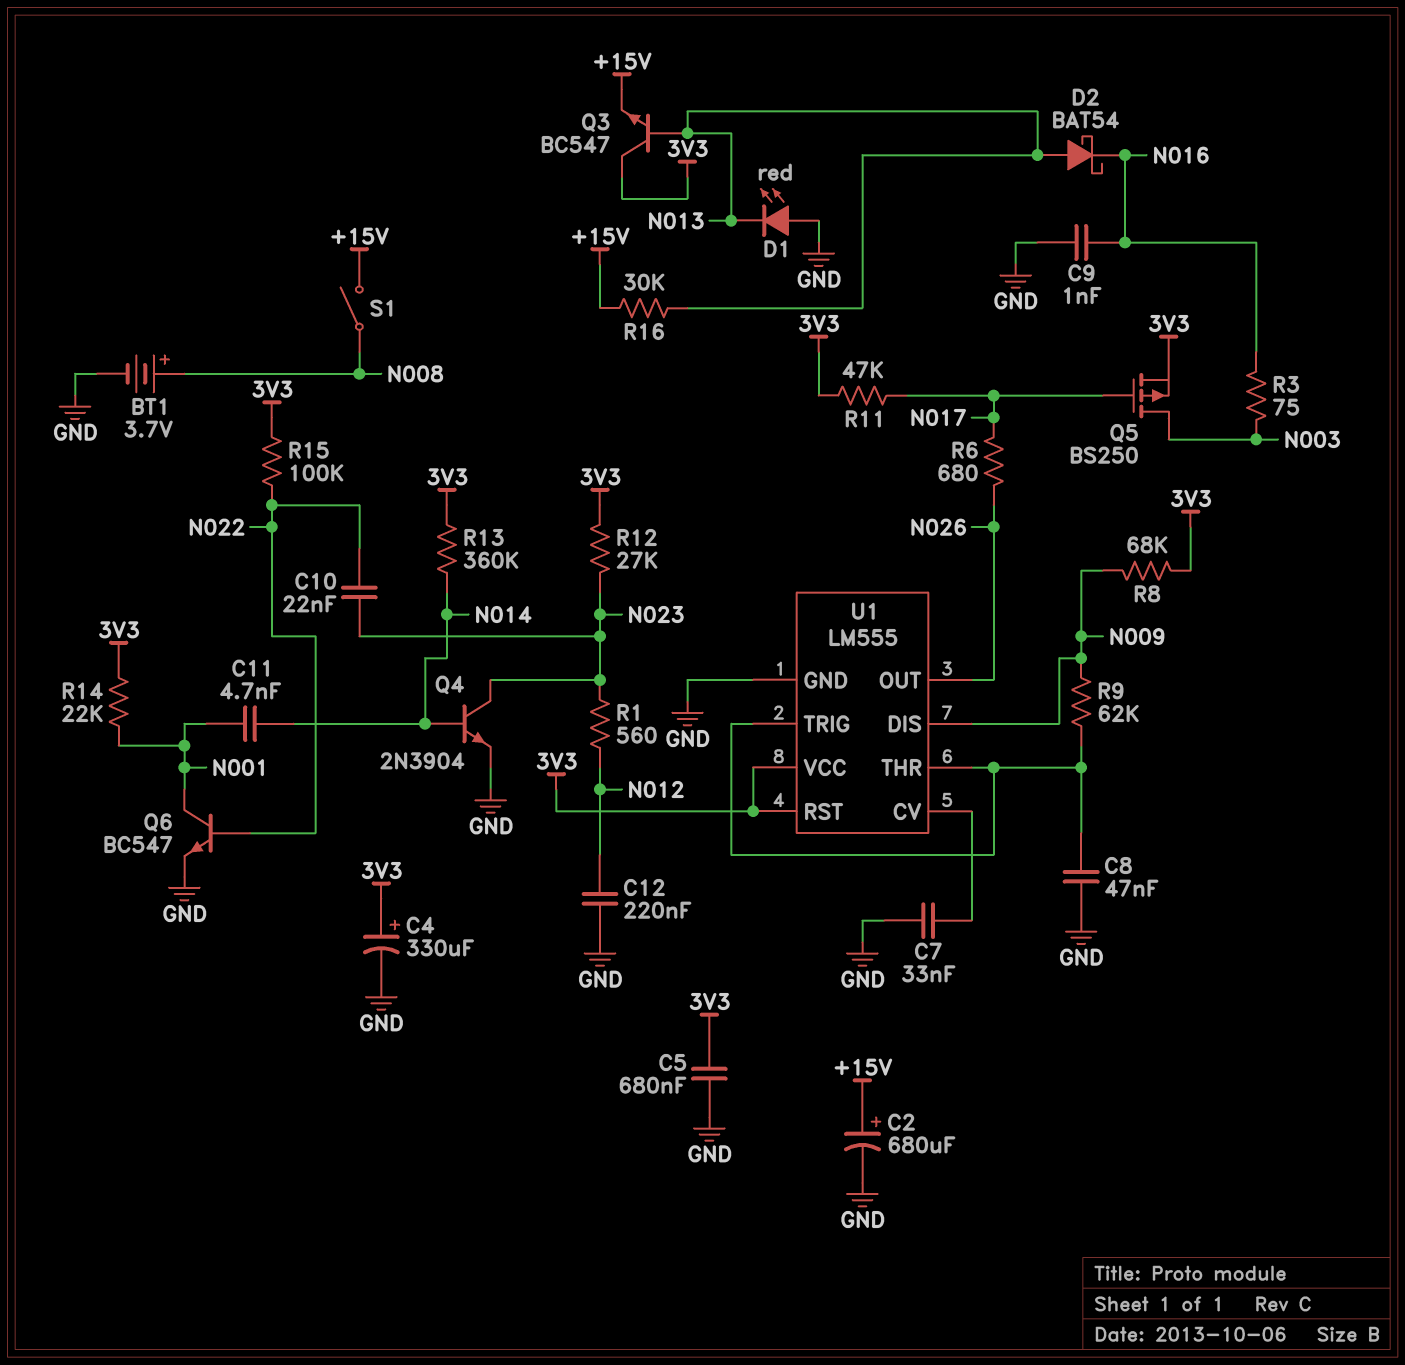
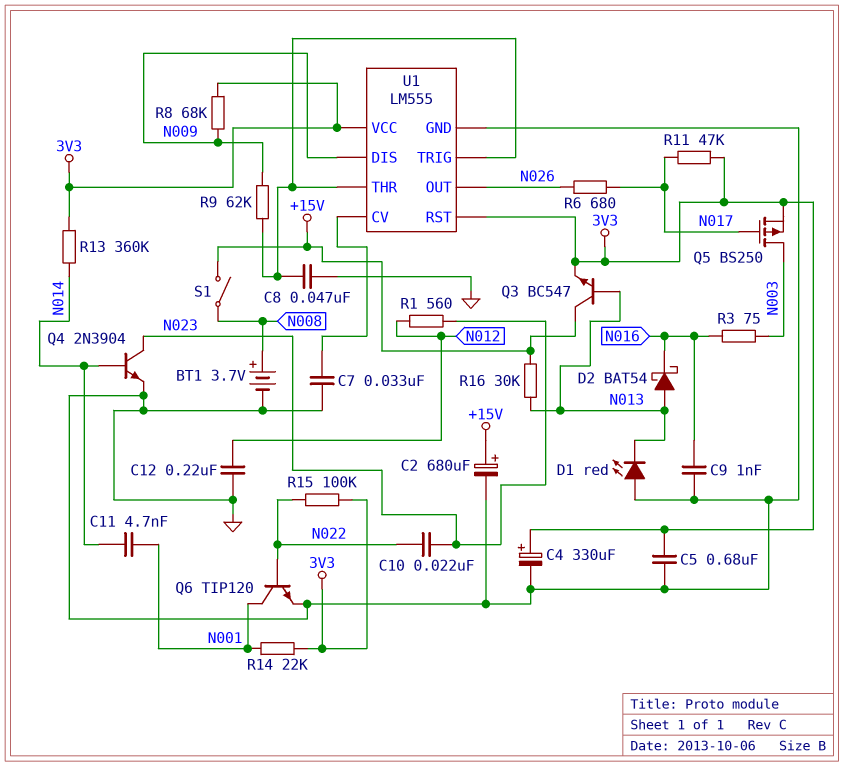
Q3: NPN BC547 (B N013, C 3V3, E +15V) -> NPN BC547 (B N013, C +15V, E 3V3)
Q6: NPN BC547 (B N022, C N001, E GND) -> NPN TIP120 (B N022, C N001, E GND)
R12: 27k (3V3, N023) -> none

